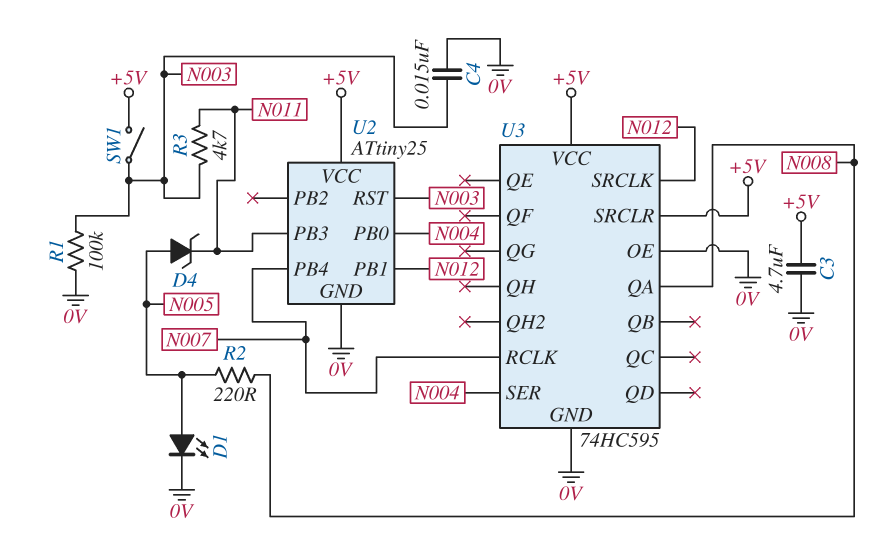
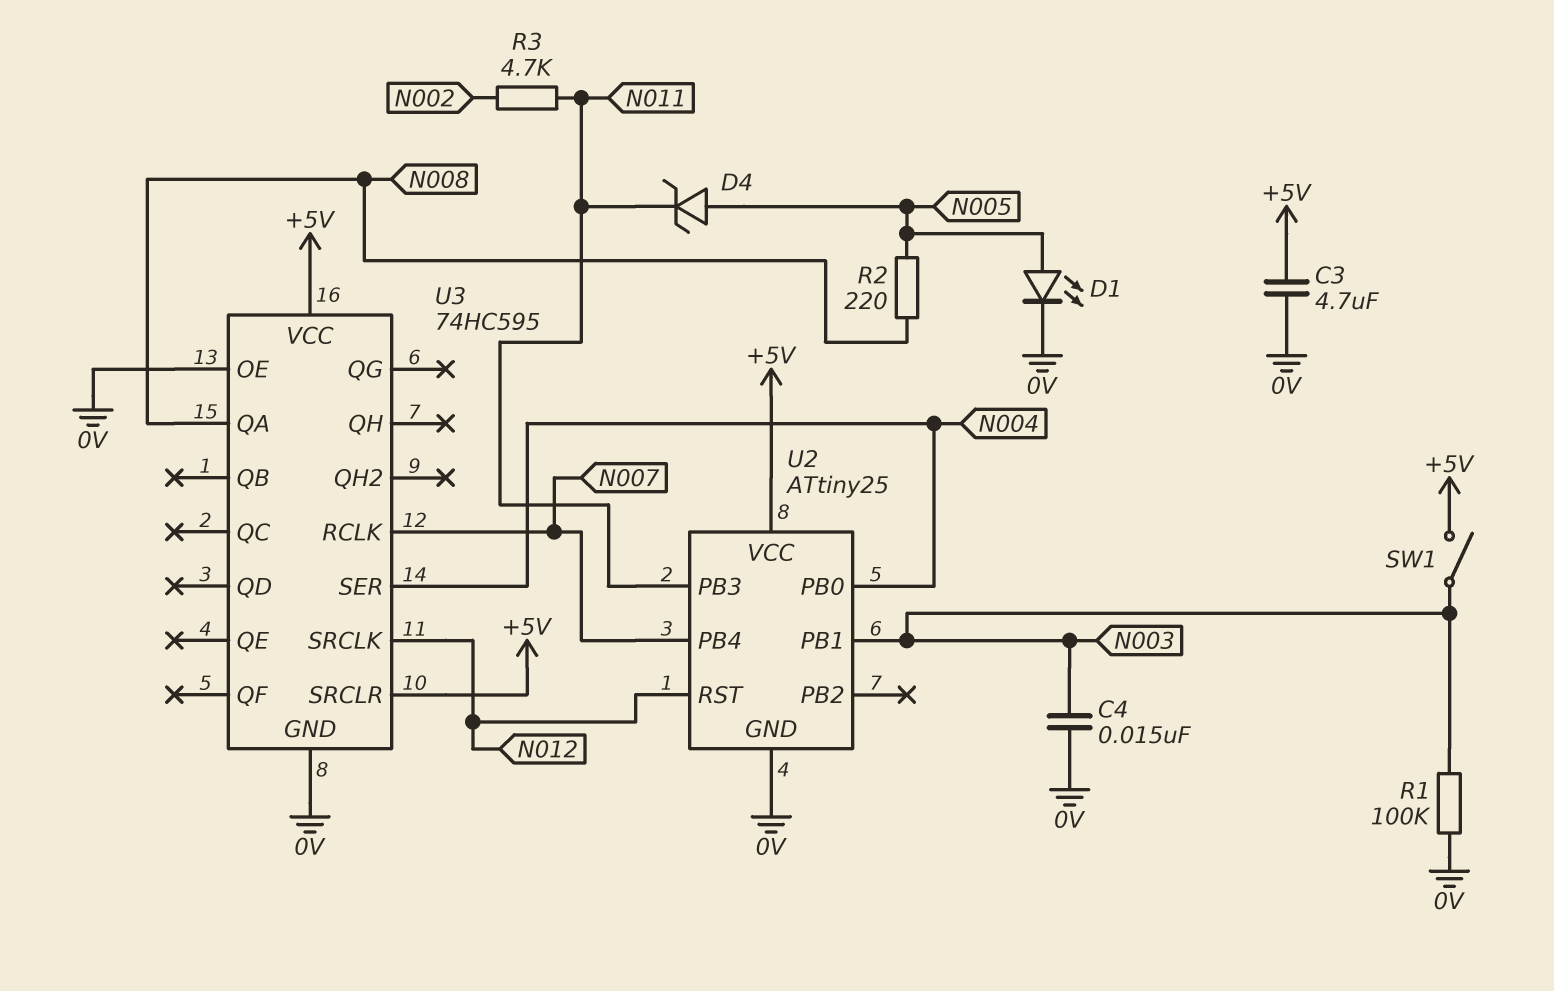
R3: 4.7k (N003, N011) -> 4.7k (N002, N011)
U2 pin PB1: N012 -> N003
U2 pin RST: N003 -> N012

